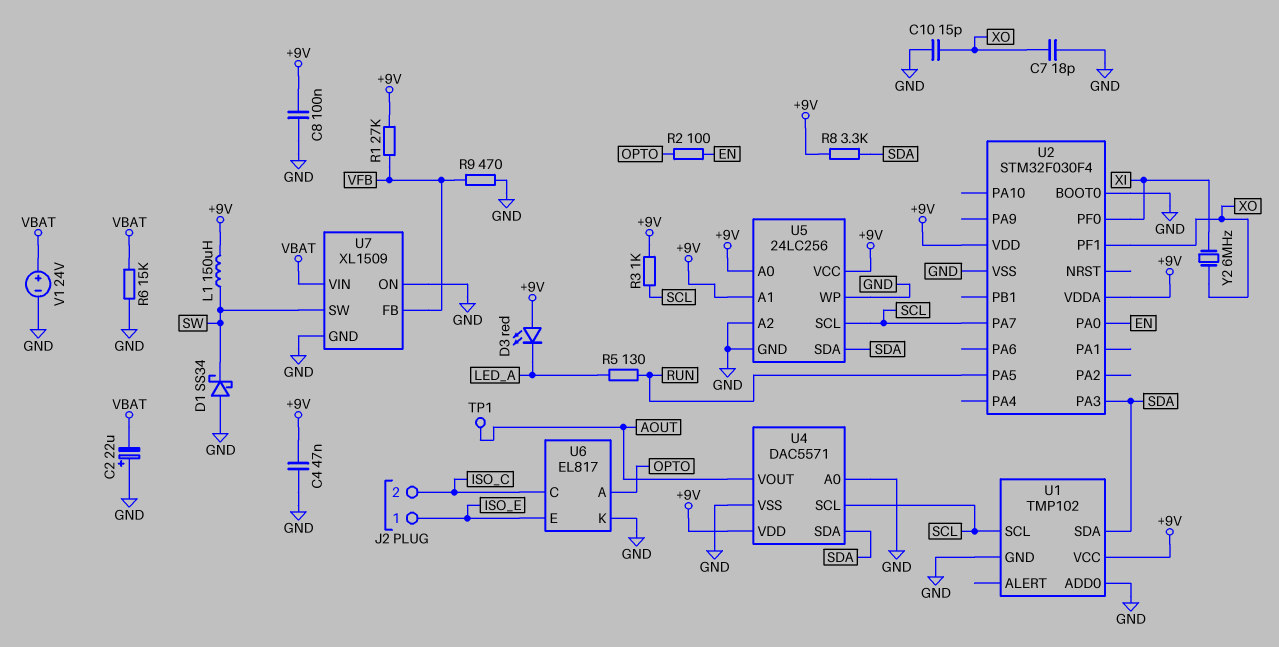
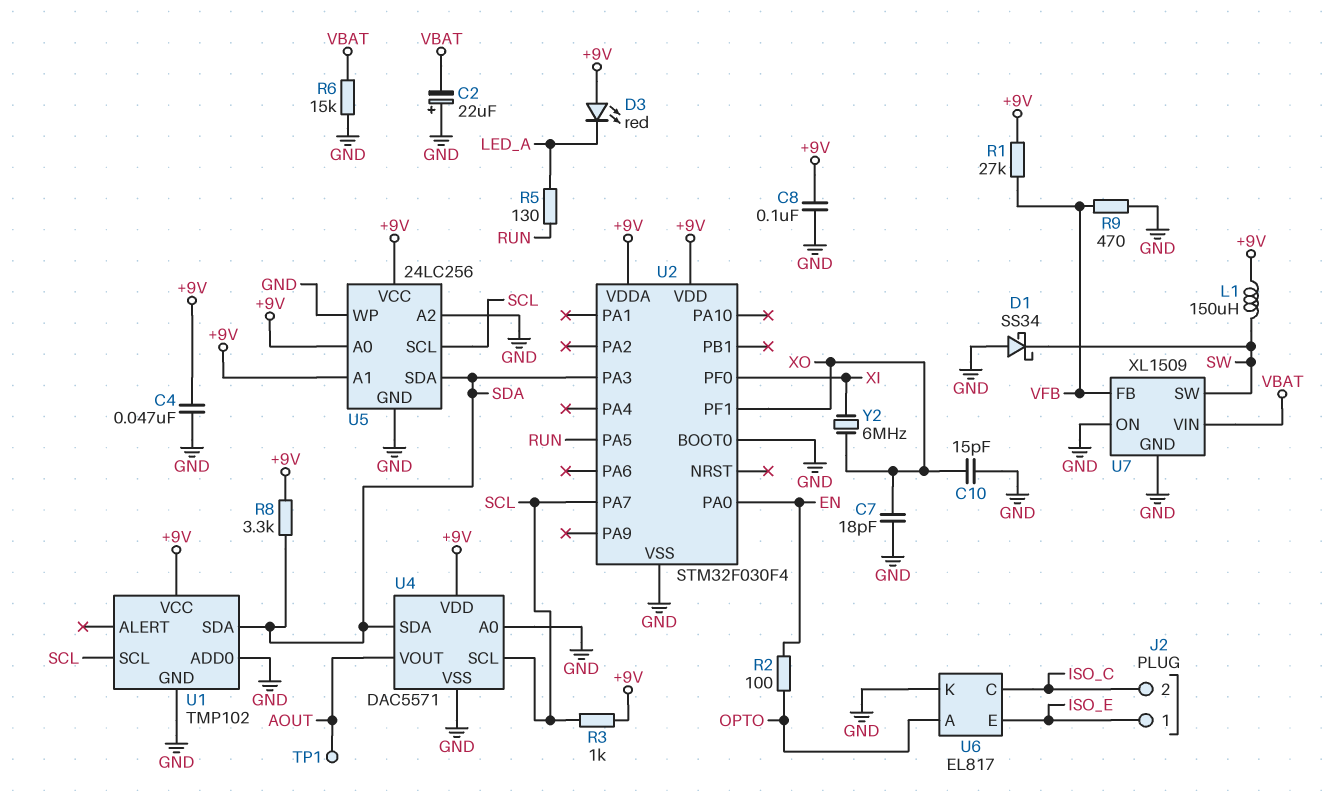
V1: 24V (plus VBAT, minus GND) -> none

